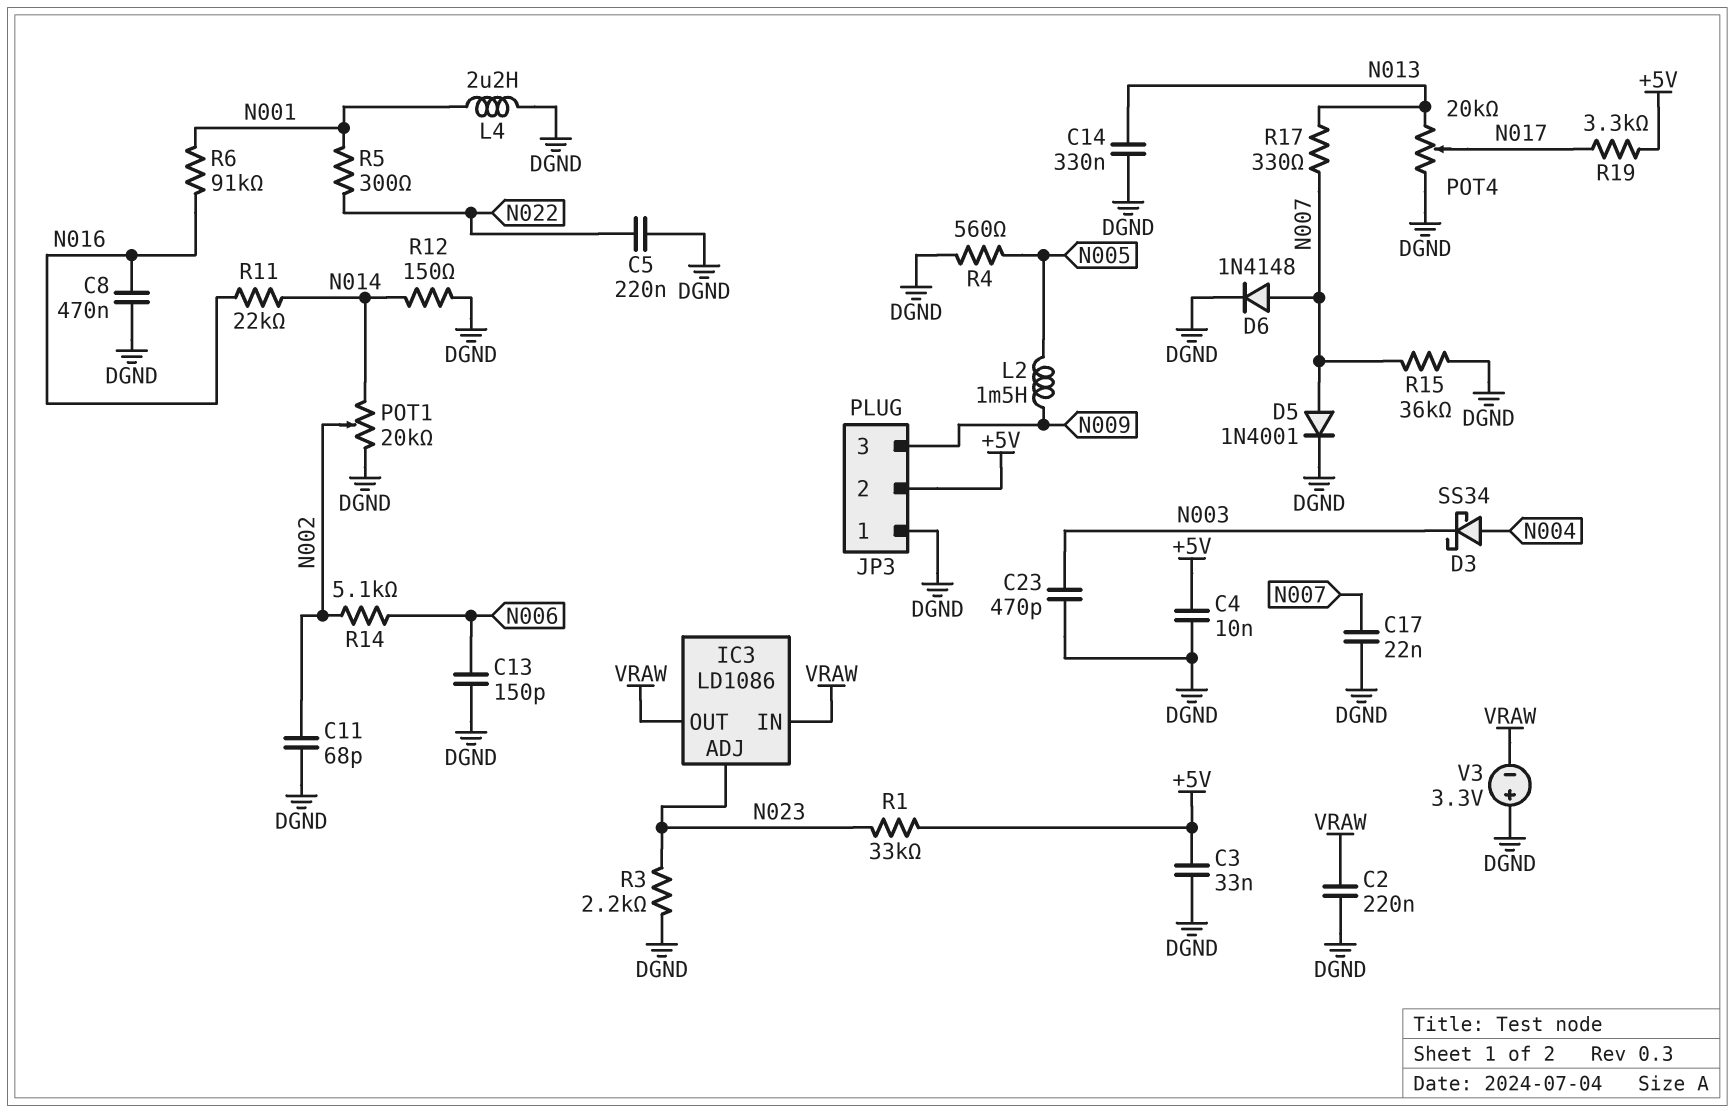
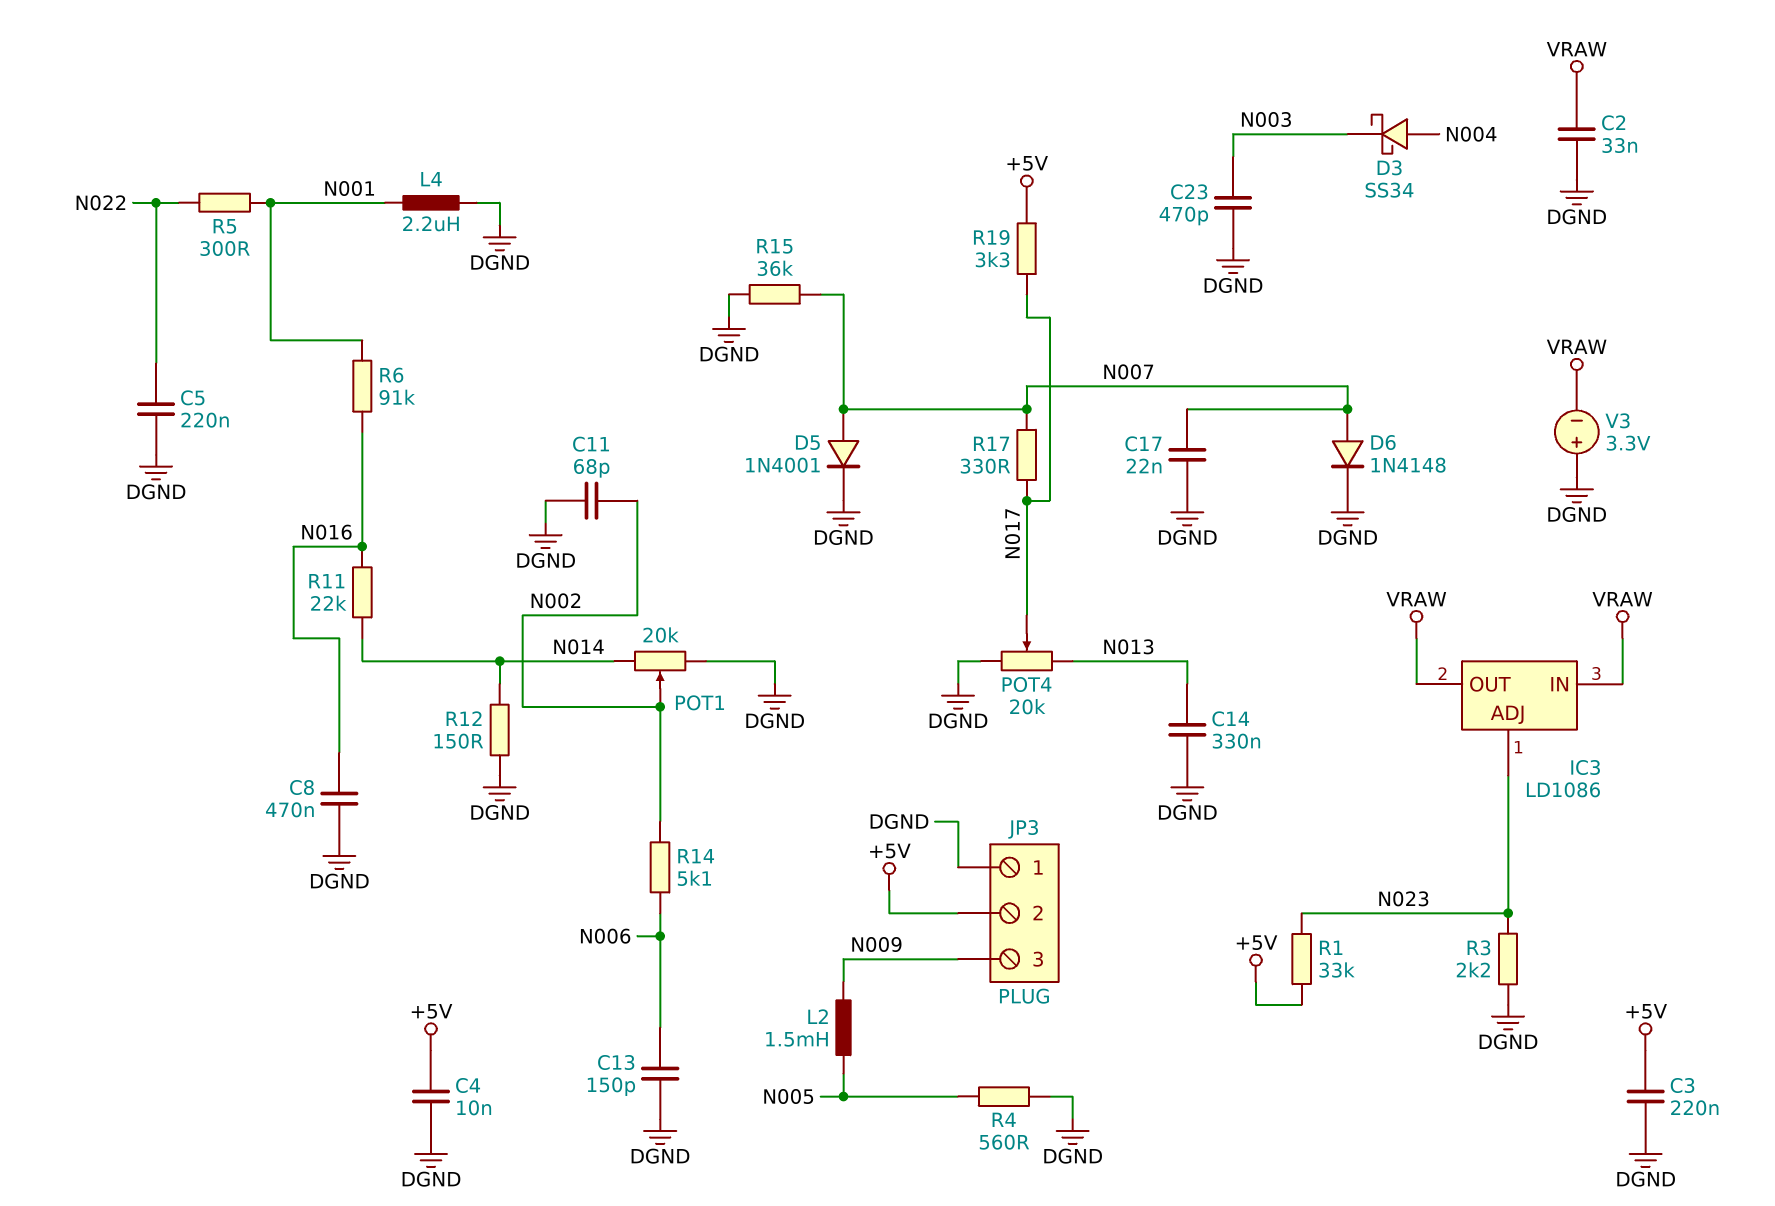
C2: 220nF (DGND, VRAW) -> 33nF (DGND, VRAW)
C3: 33nF (+5V, DGND) -> 220nF (+5V, DGND)
R17: 330 (N007, N013) -> 330 (N007, N017)

